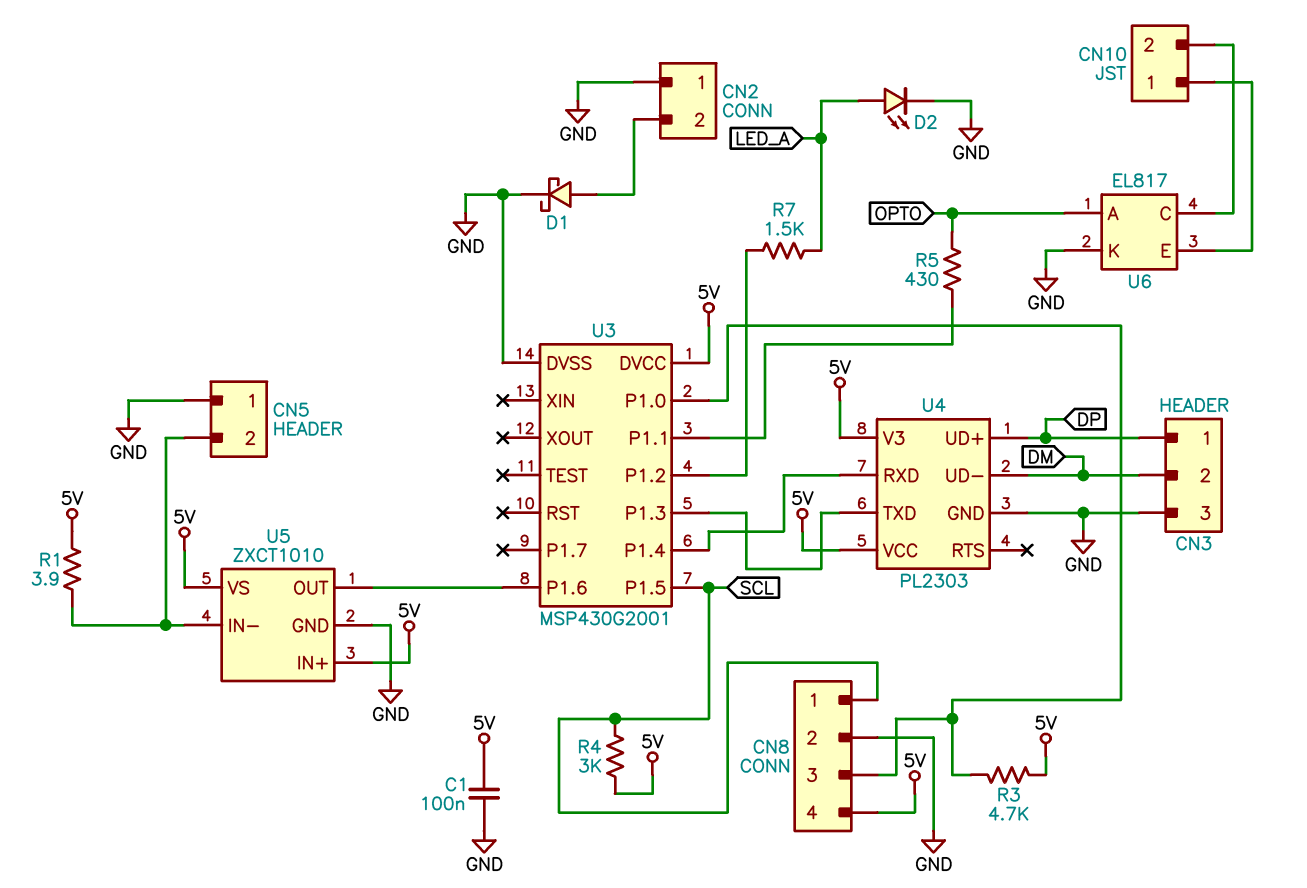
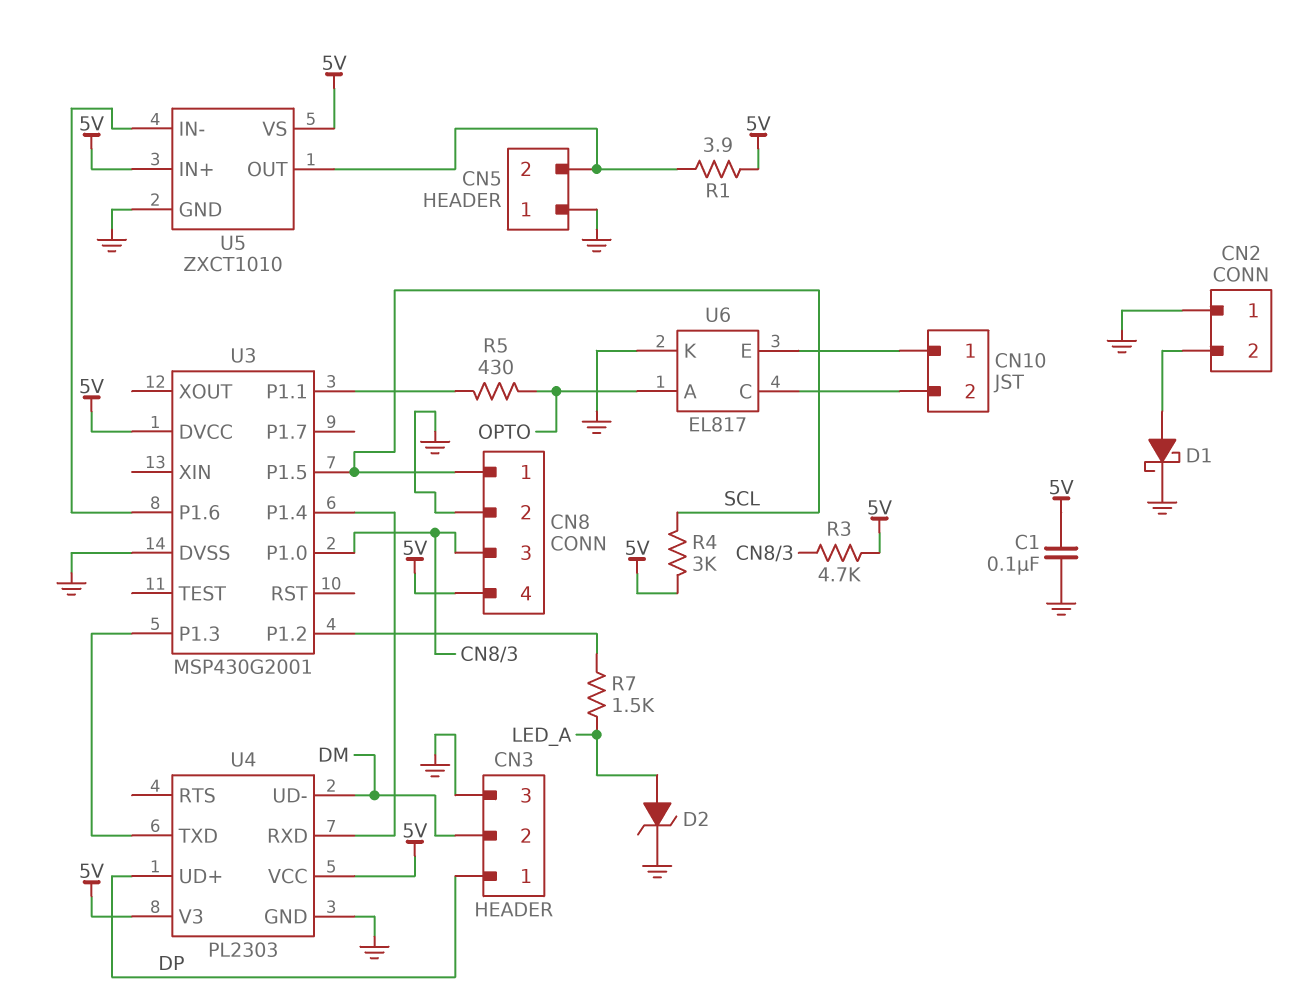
D2: LED (A LED_A, K GND) -> zener (A LED_A, K GND)
U5 pin IN-: CN5/2 -> U3/P1.6
U5 pin OUT: U3/P1.6 -> CN5/2

